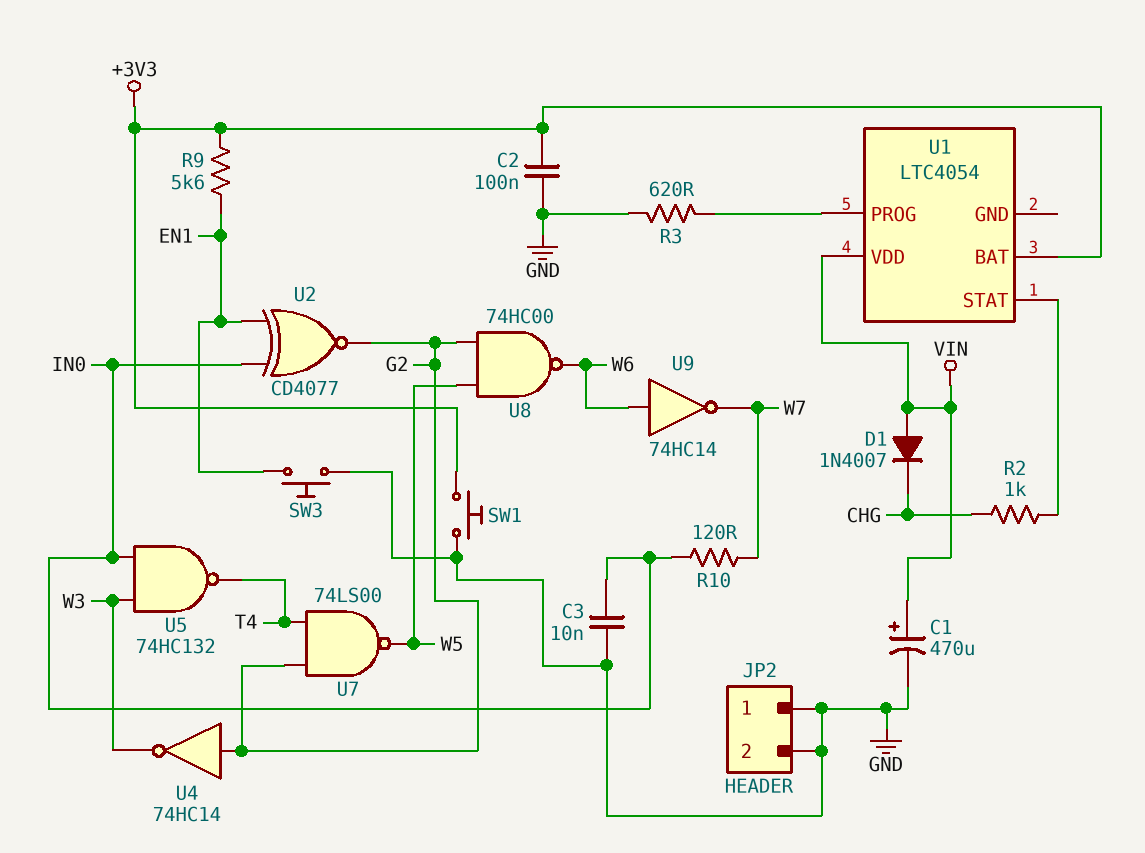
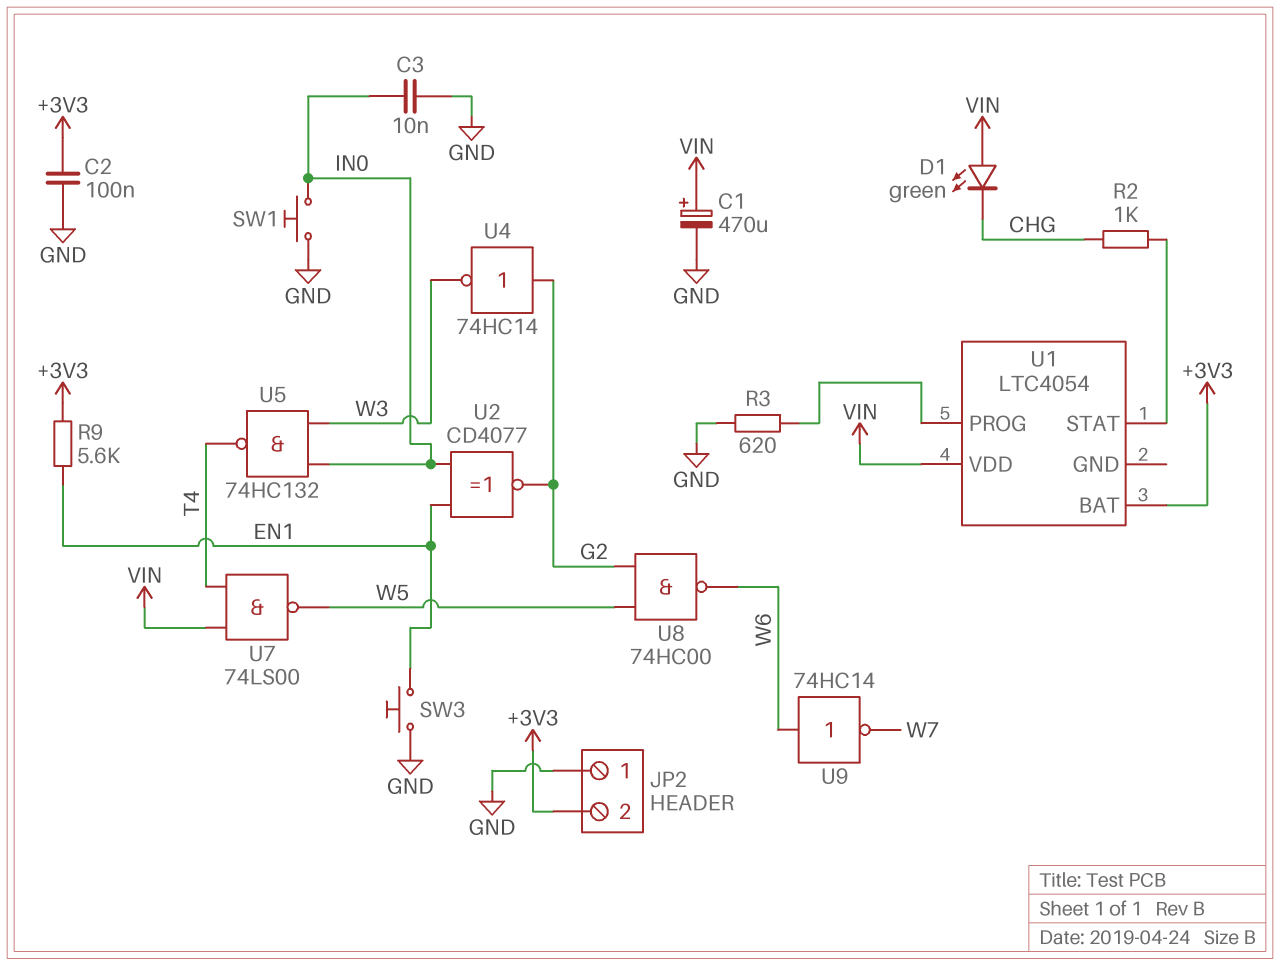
D1: diode 1N4007 (A VIN, K CHG) -> LED green (A VIN, K CHG)
JP2 pin 2: GND -> +3V3
R10: 120 (IN0, W7) -> none
SW1: button (+3V3, GND) -> button (GND, IN0)
U7: NAND 74LS00 (in G2, in T4, out W5) -> NAND 74LS00 (in T4, in VIN, out W5)

